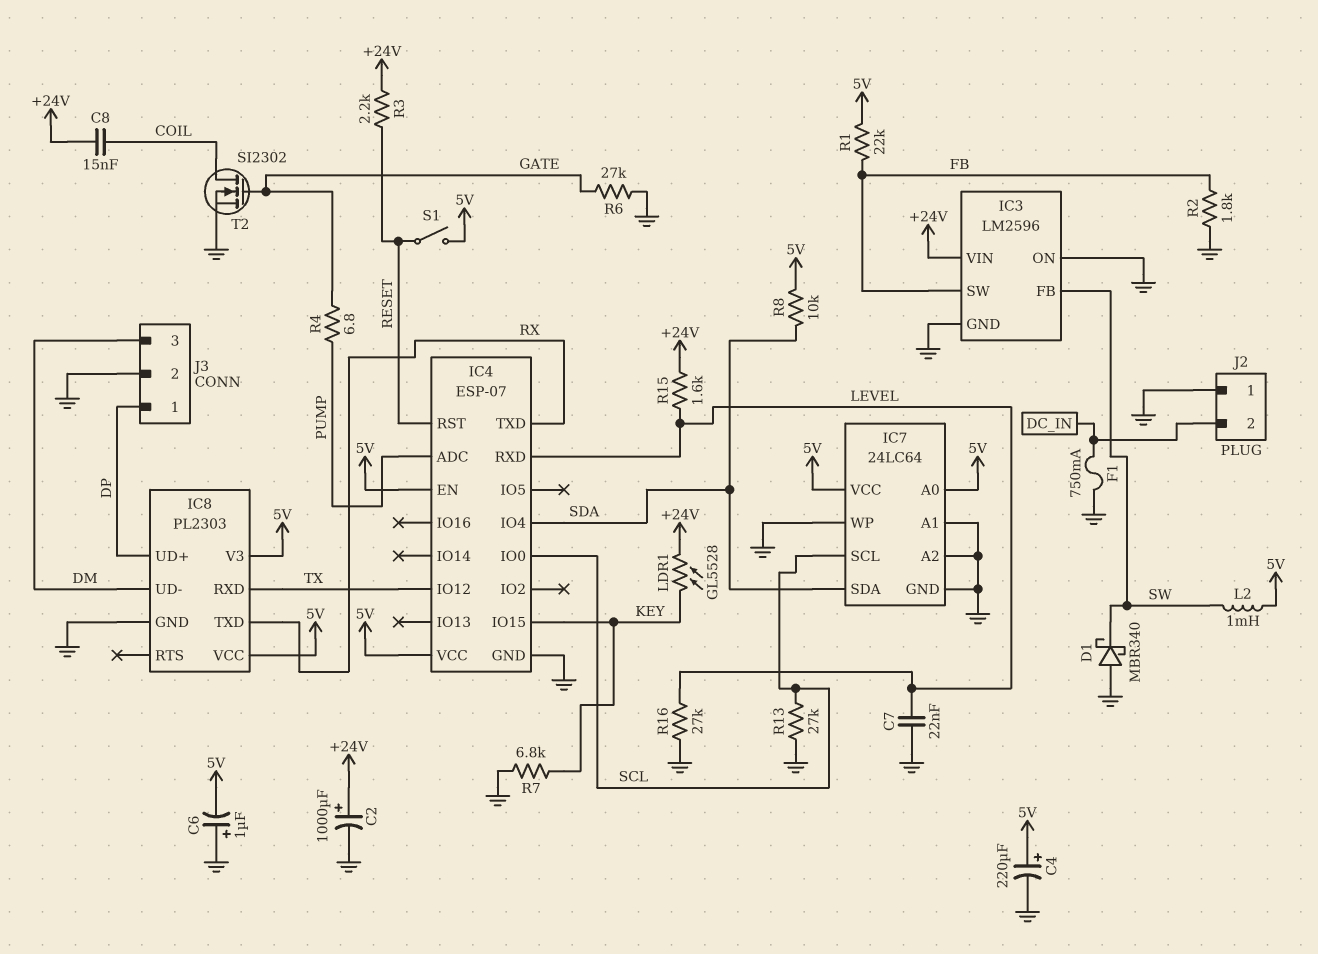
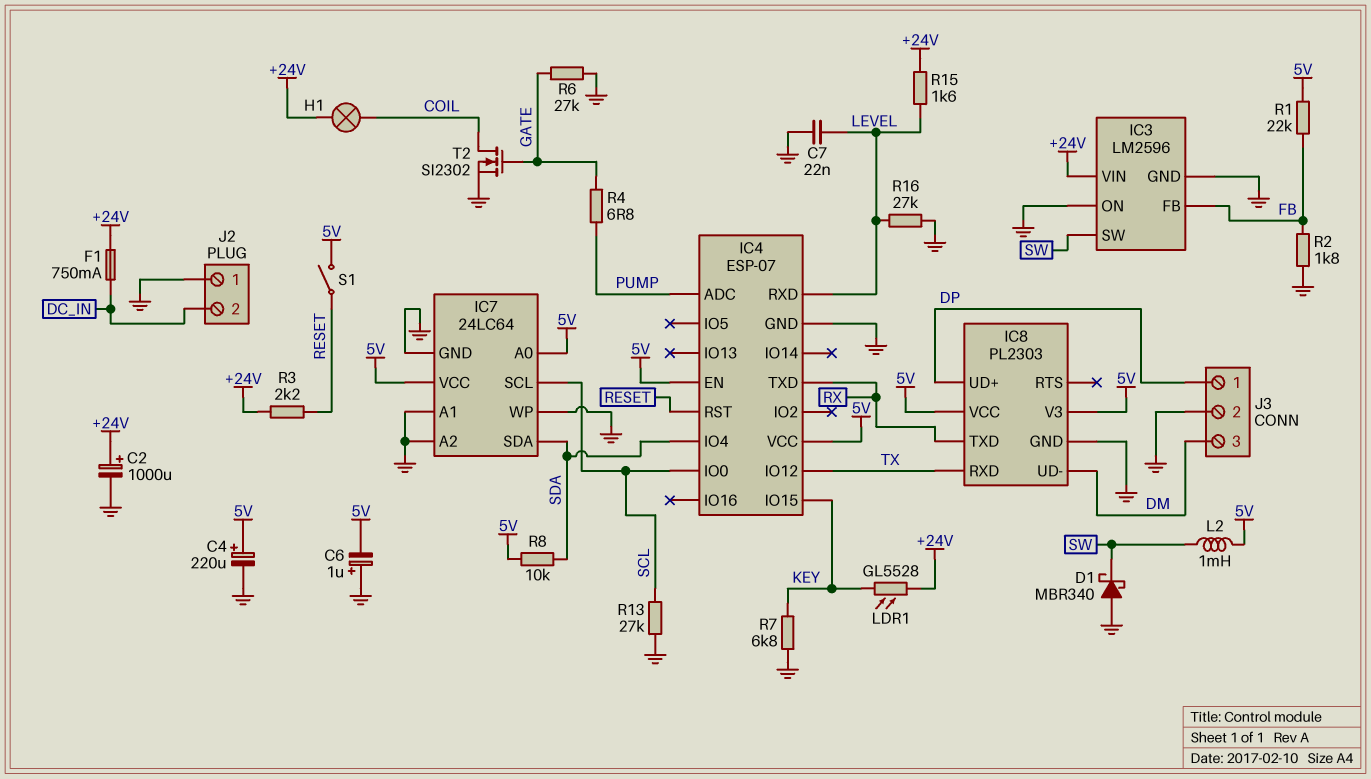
C8: 15nF (+24V, COIL) -> none
F1: 750mA (DC_IN, GND) -> 750mA (+24V, DC_IN)
H1: none -> lamp (+24V, COIL)
IC3 pin FB: SW -> FB
IC3 pin SW: FB -> SW

